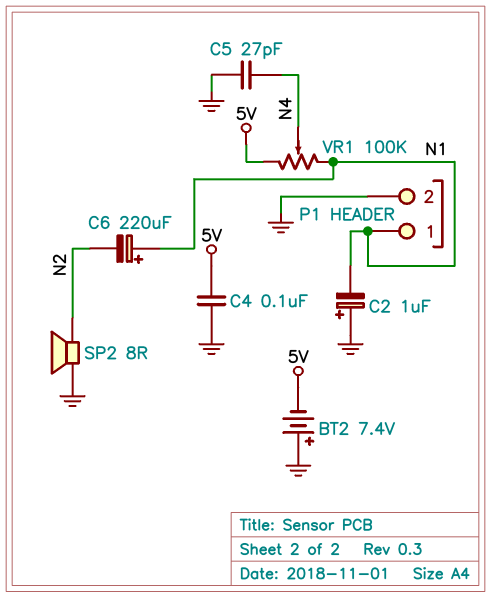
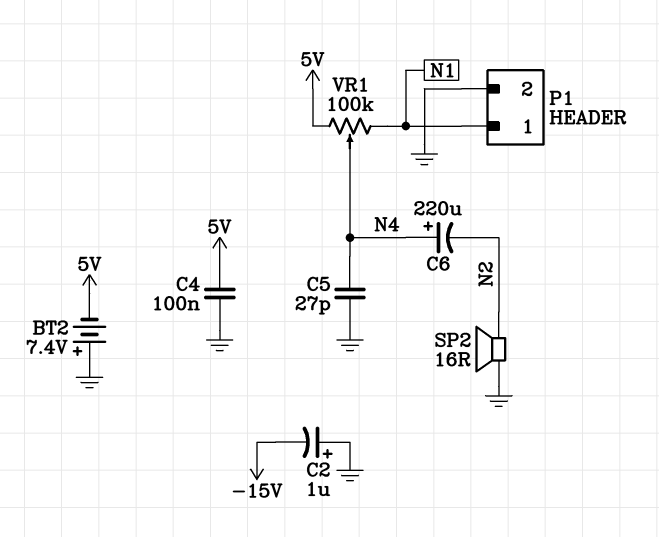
C2: 1uF (plus GND, minus N1) -> 1uF (plus GND, minus -15V)
C6: 220uF (plus N1, minus N2) -> 220uF (plus N4, minus N2)
SP2: speaker 8R (GND, N2) -> speaker 16R (GND, N2)

